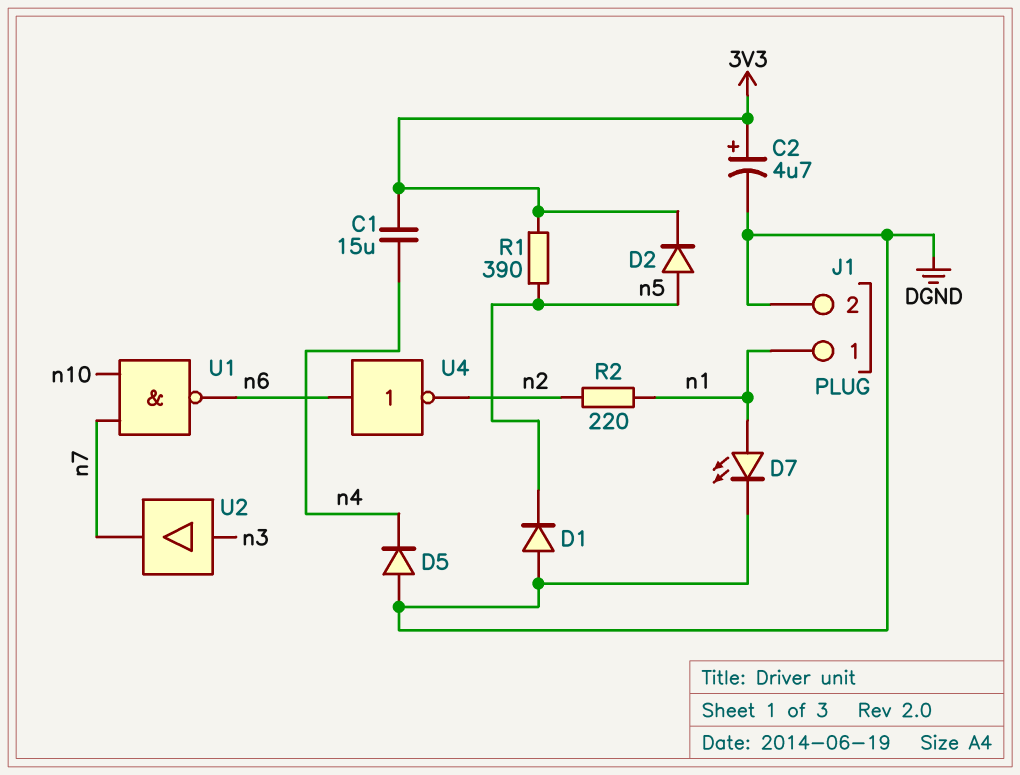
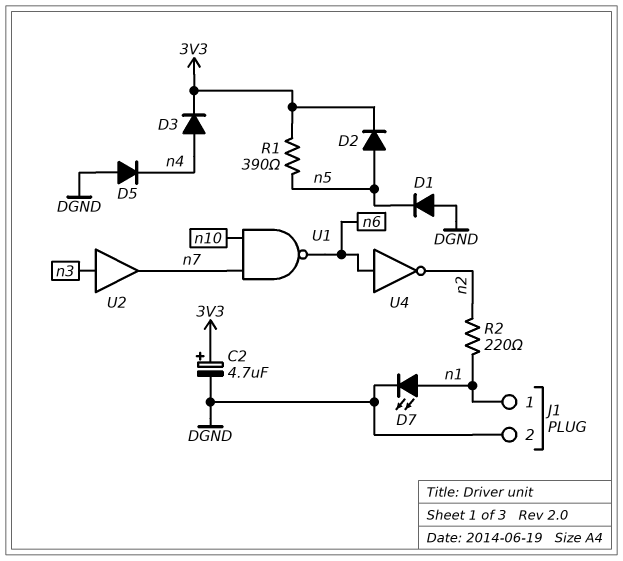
C1: 15uF (3V3, n4) -> none
D3: none -> diode (A n4, K 3V3)

